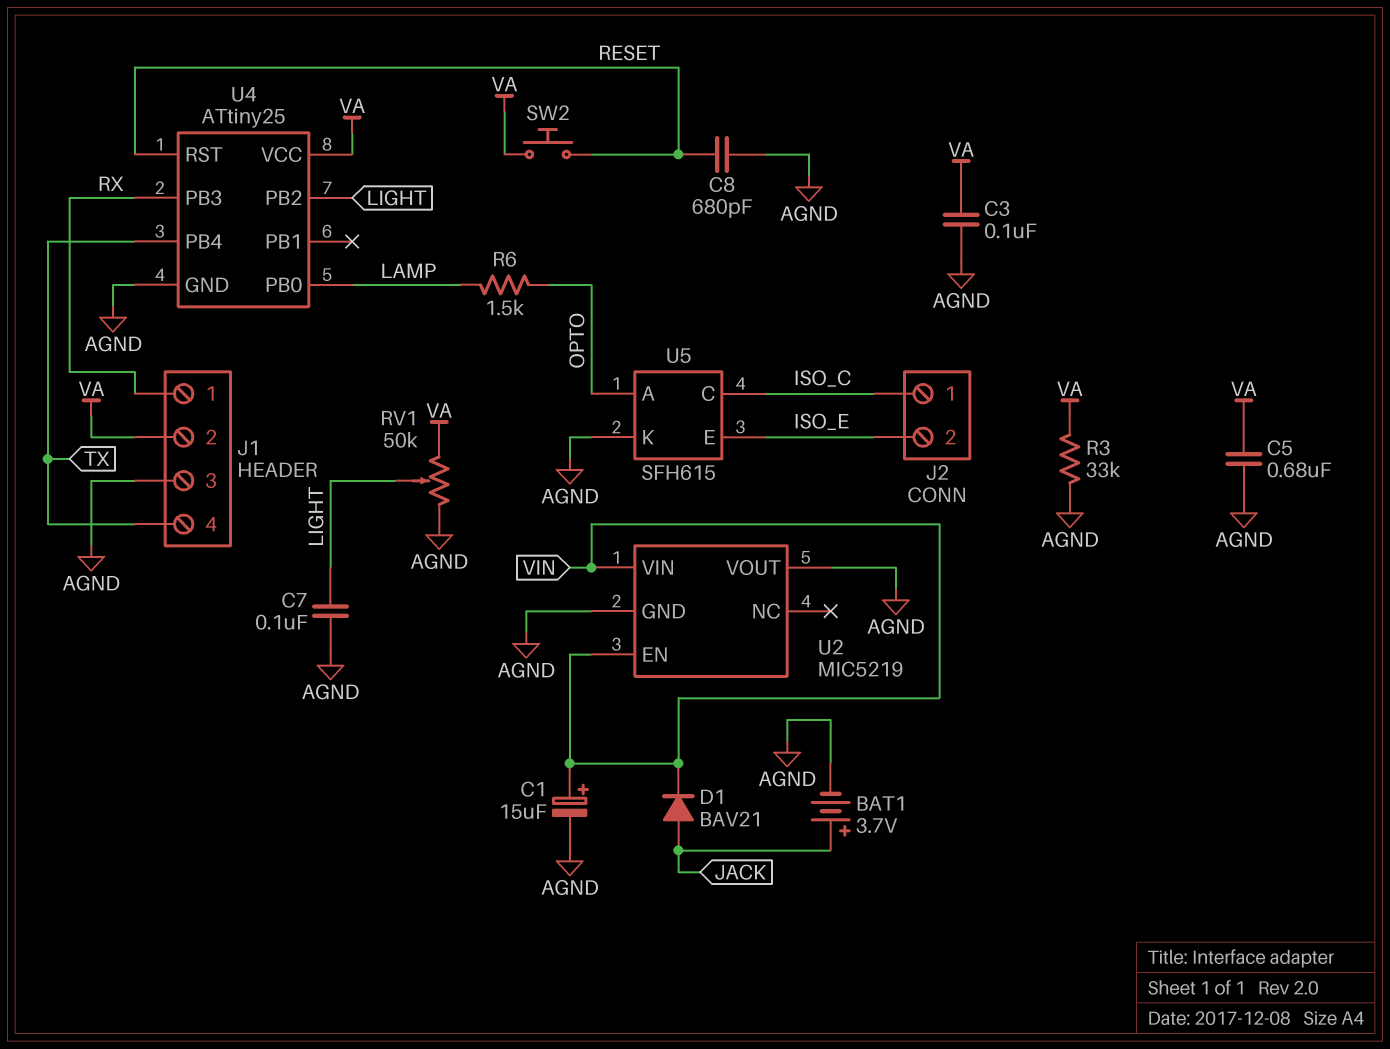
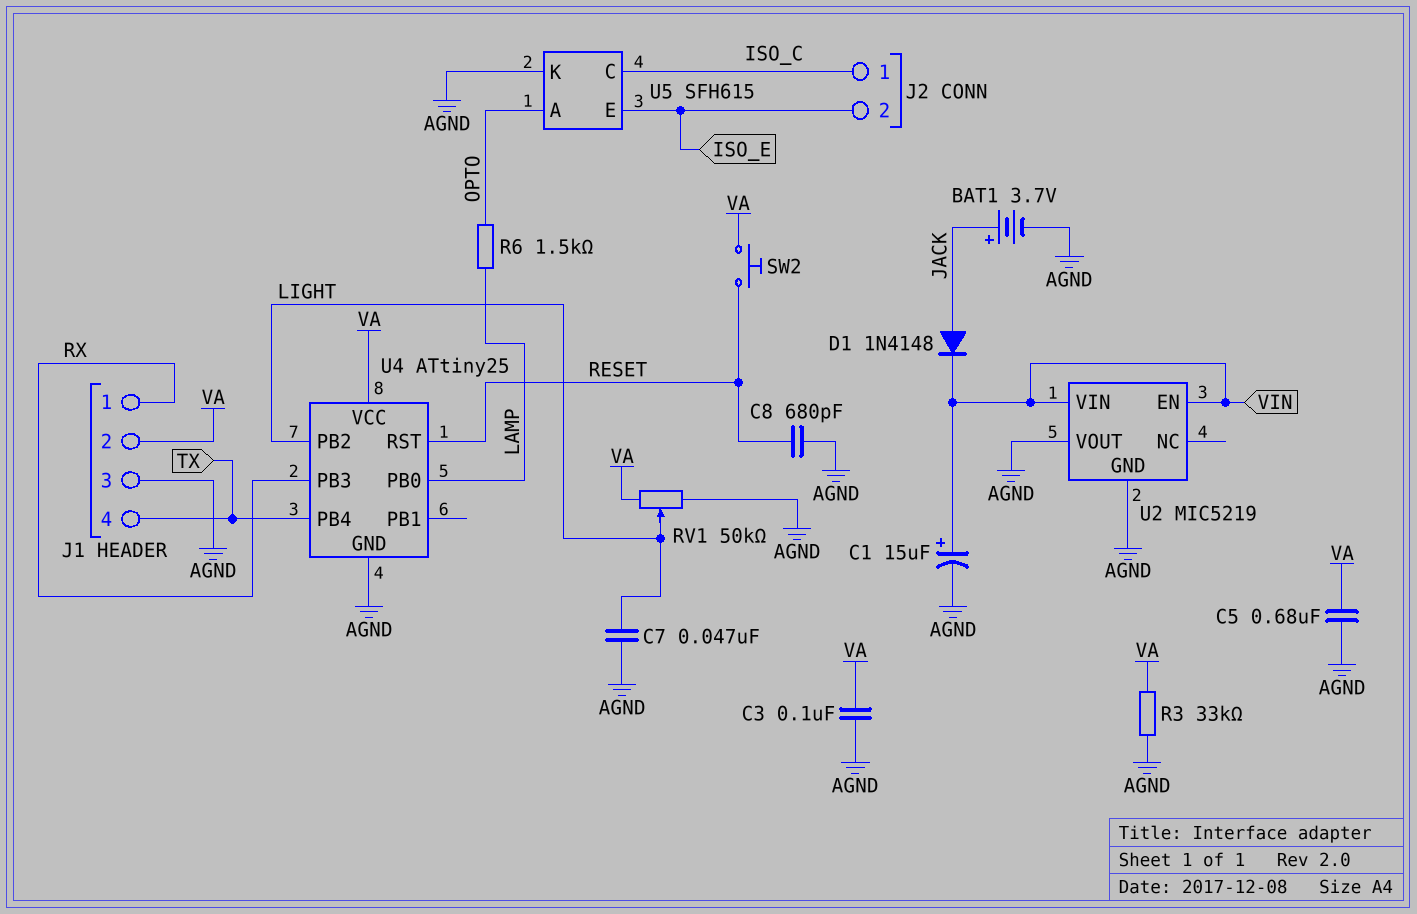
C7: 100nF (AGND, LIGHT) -> 47nF (AGND, LIGHT)
D1: diode BAV21 (A JACK, K VIN) -> diode 1N4148 (A JACK, K VIN)

